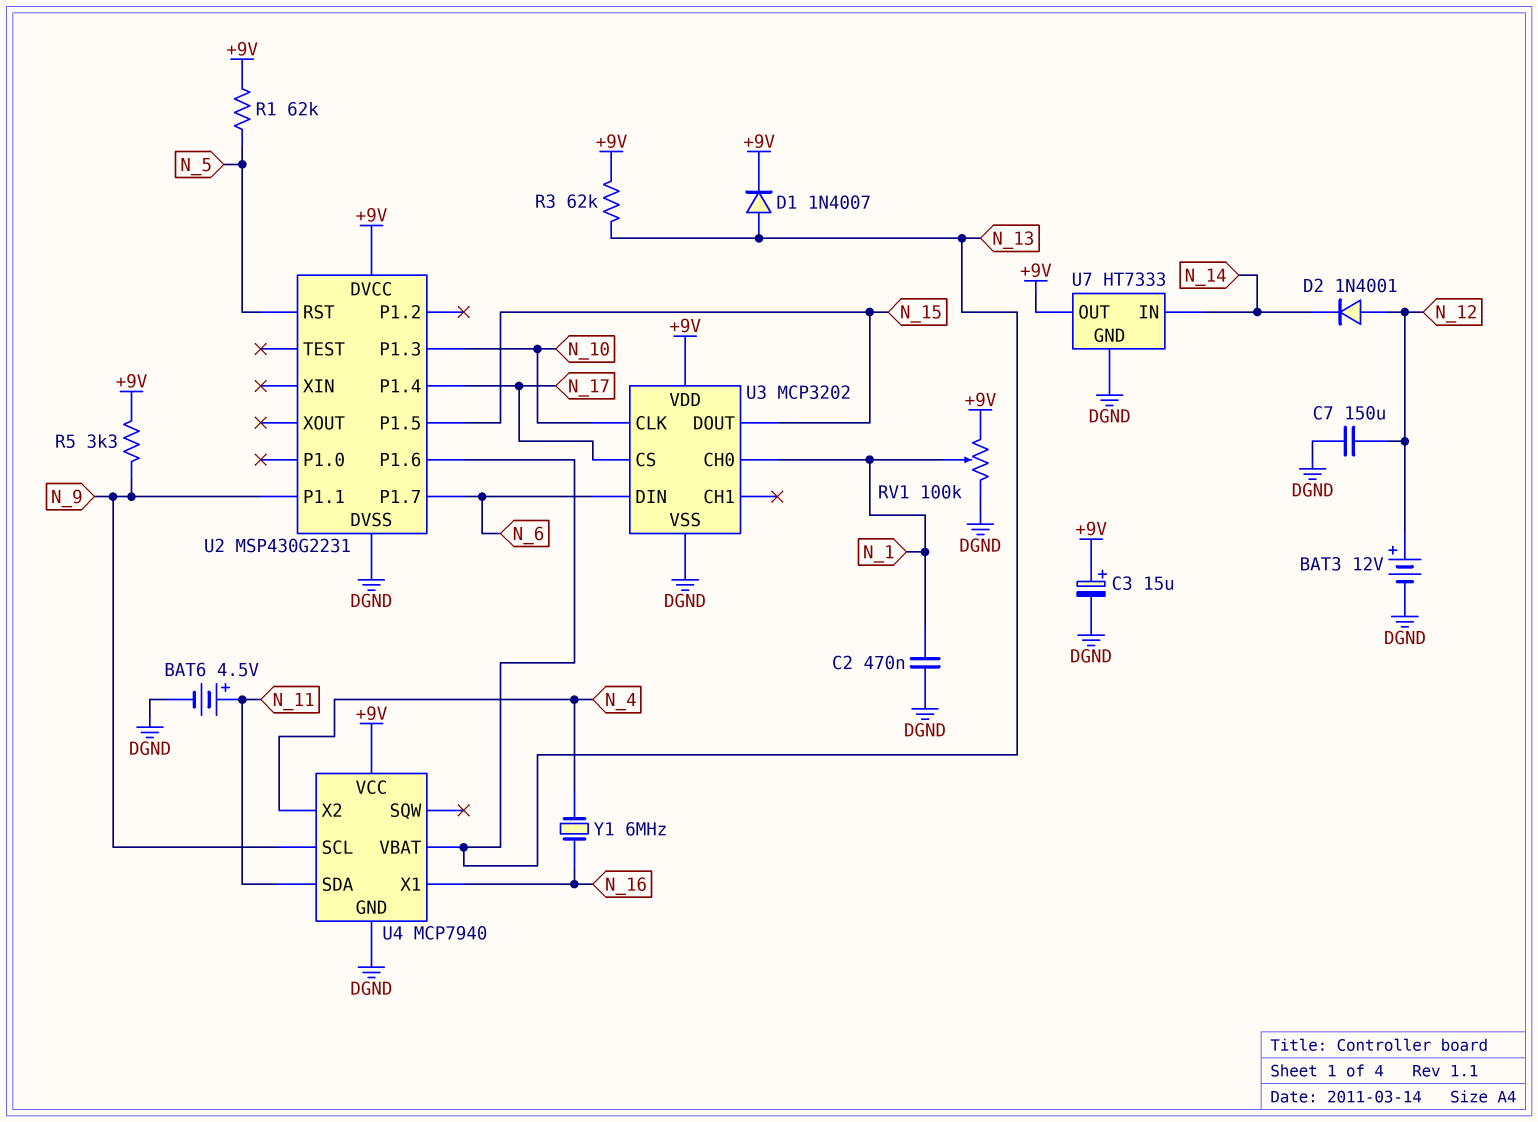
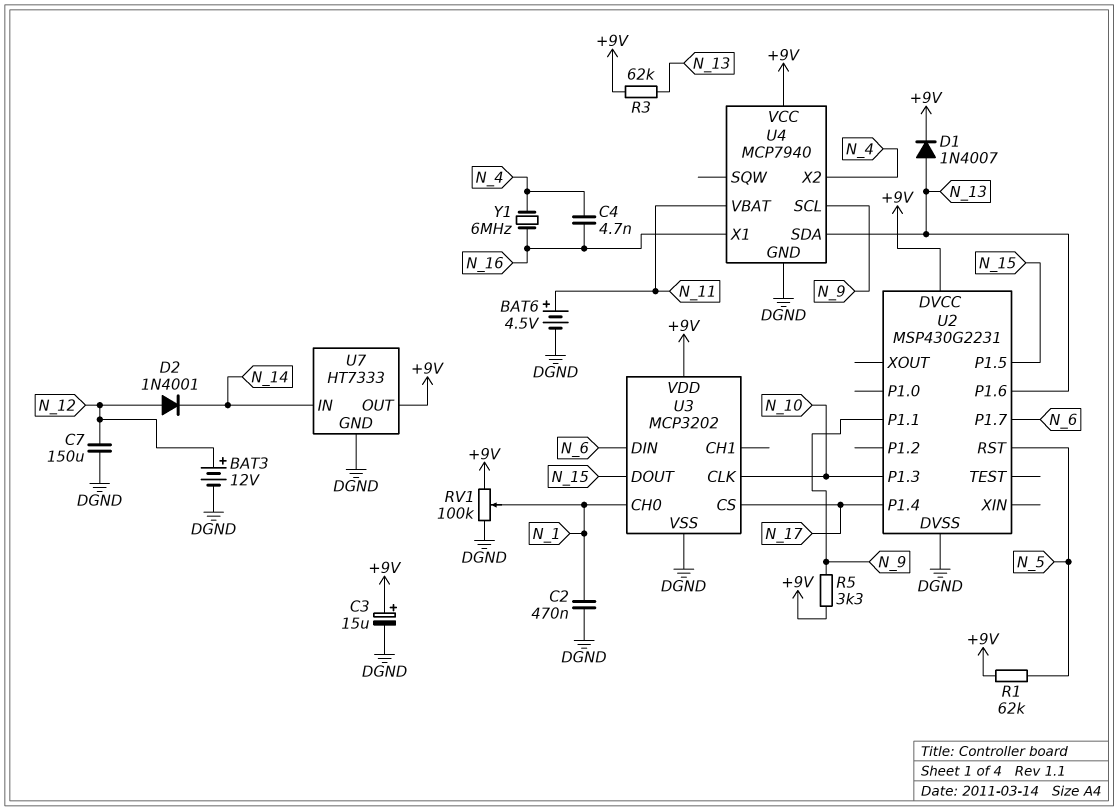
C4: none -> 4.7nF (N_4, N_16)
U4 pin SDA: N_11 -> N_13
U4 pin VBAT: N_13 -> N_11

